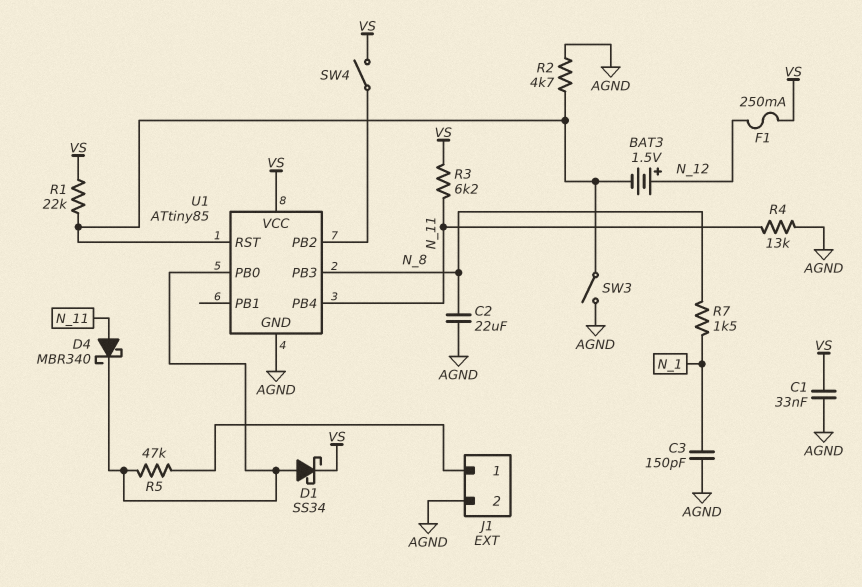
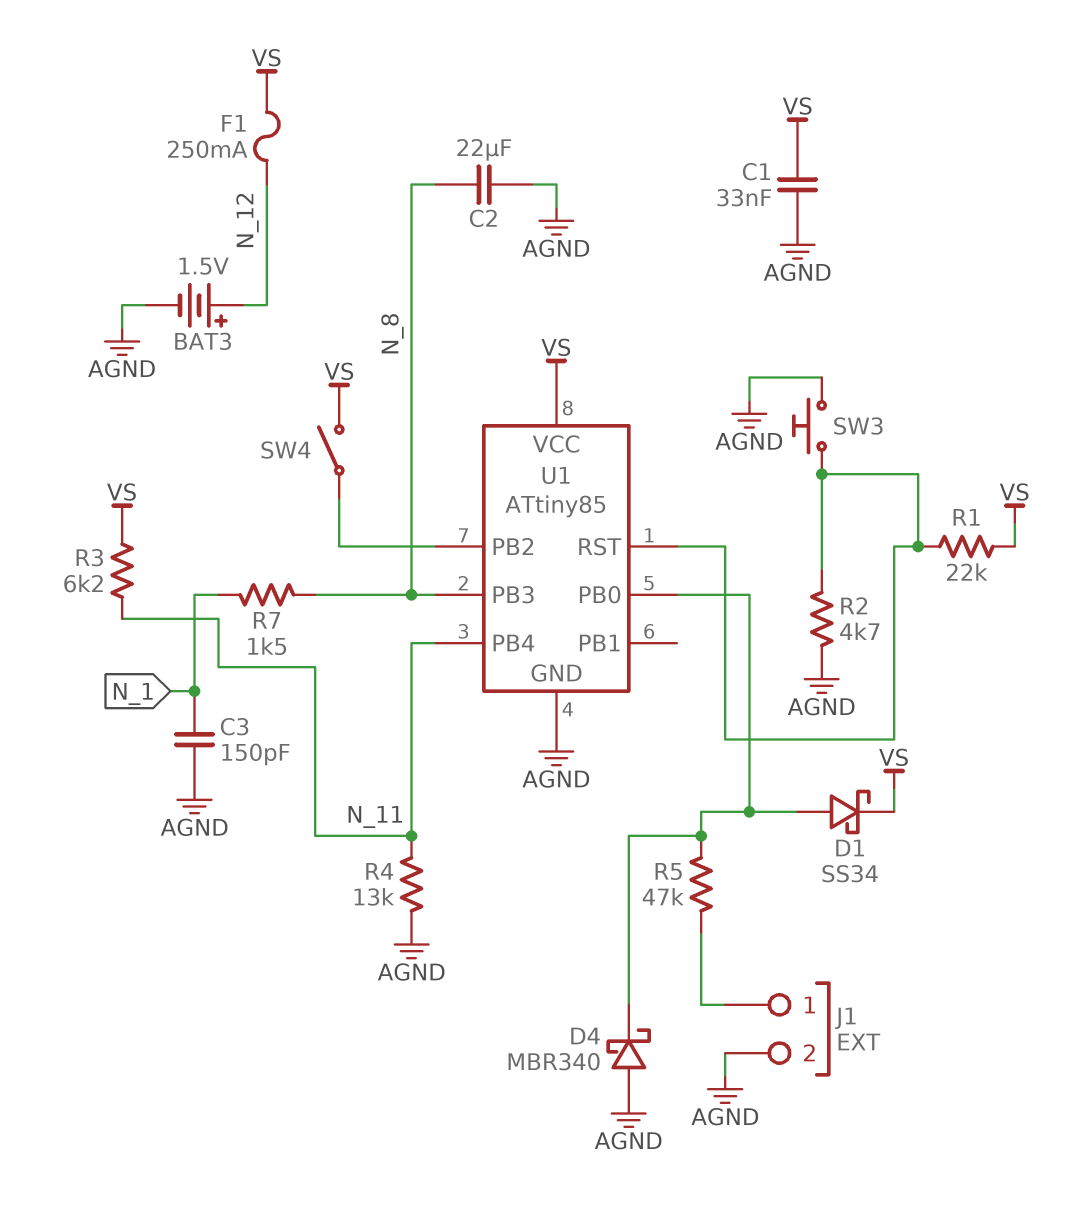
BAT3: 1.5V (plus N_12, minus U1/RST) -> 1.5V (plus N_12, minus AGND)
D4: schottky MBR340 (A N_11, K U1/PB0) -> schottky MBR340 (A AGND, K U1/PB0)
SW3: switch (AGND, U1/RST) -> button (AGND, U1/RST)

